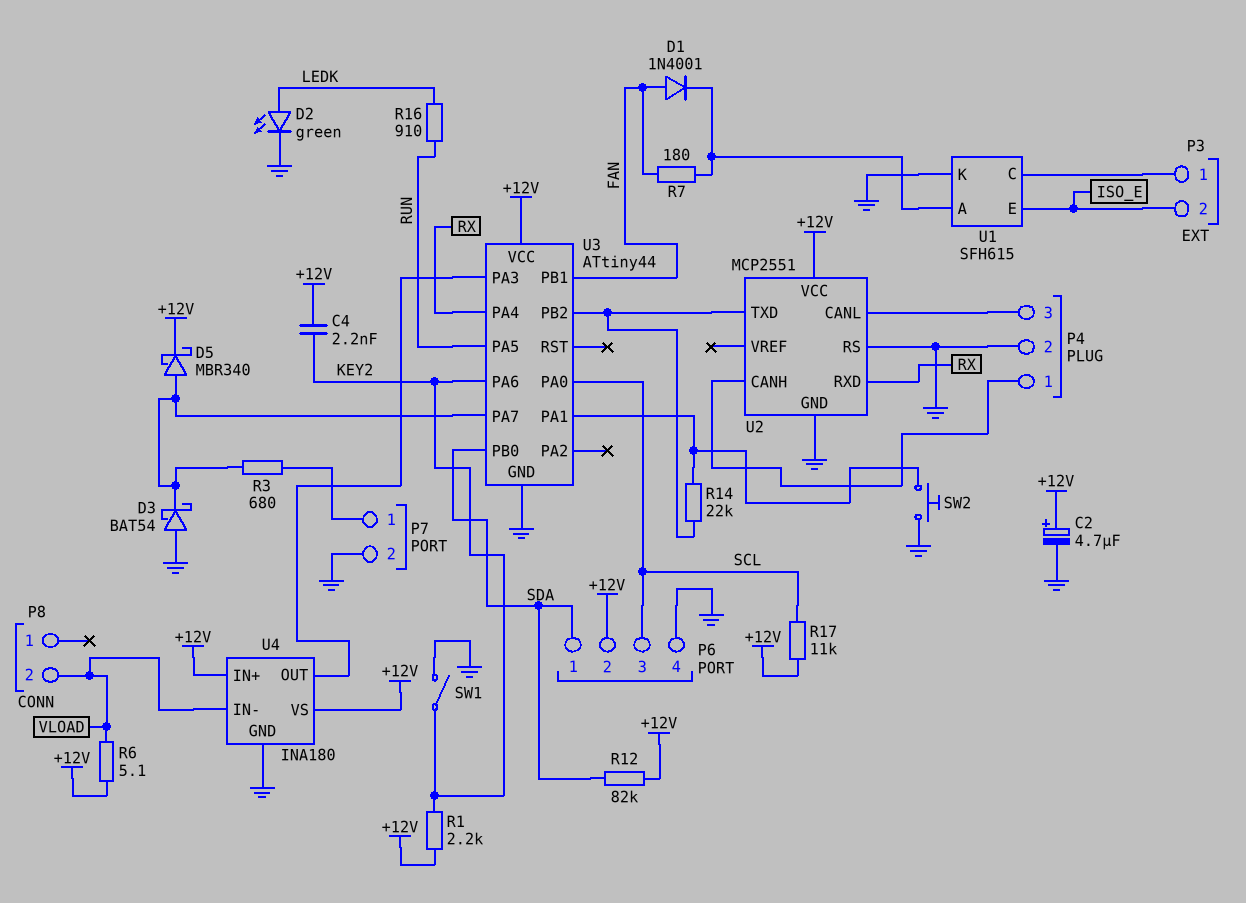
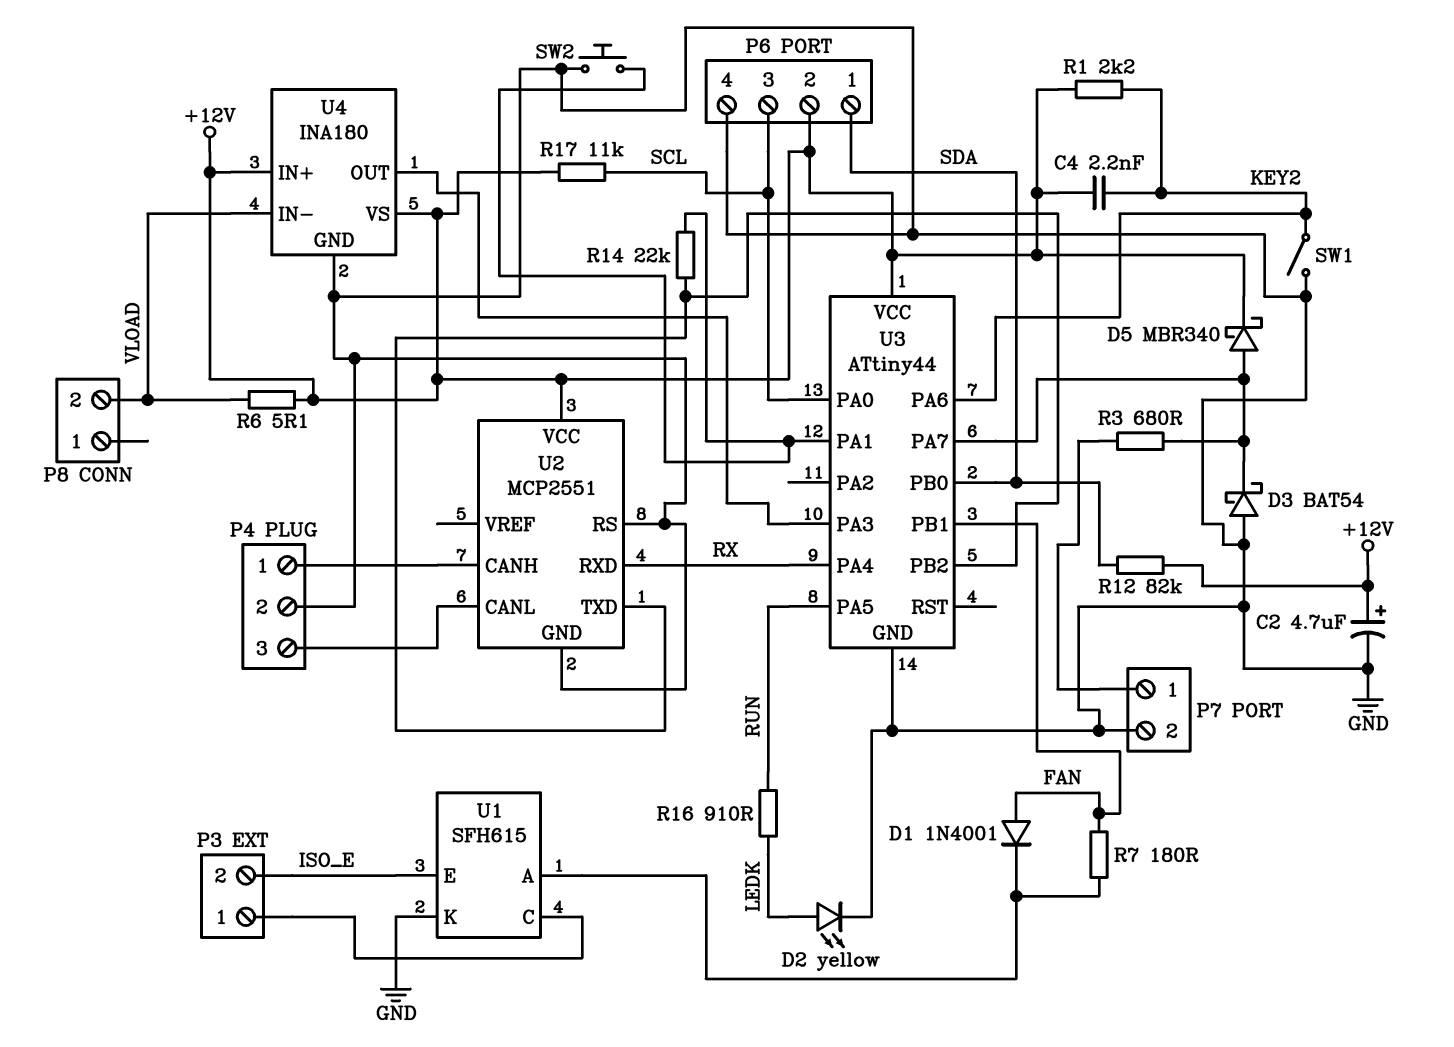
D2: LED green (A LEDK, K GND) -> LED yellow (A LEDK, K GND)

